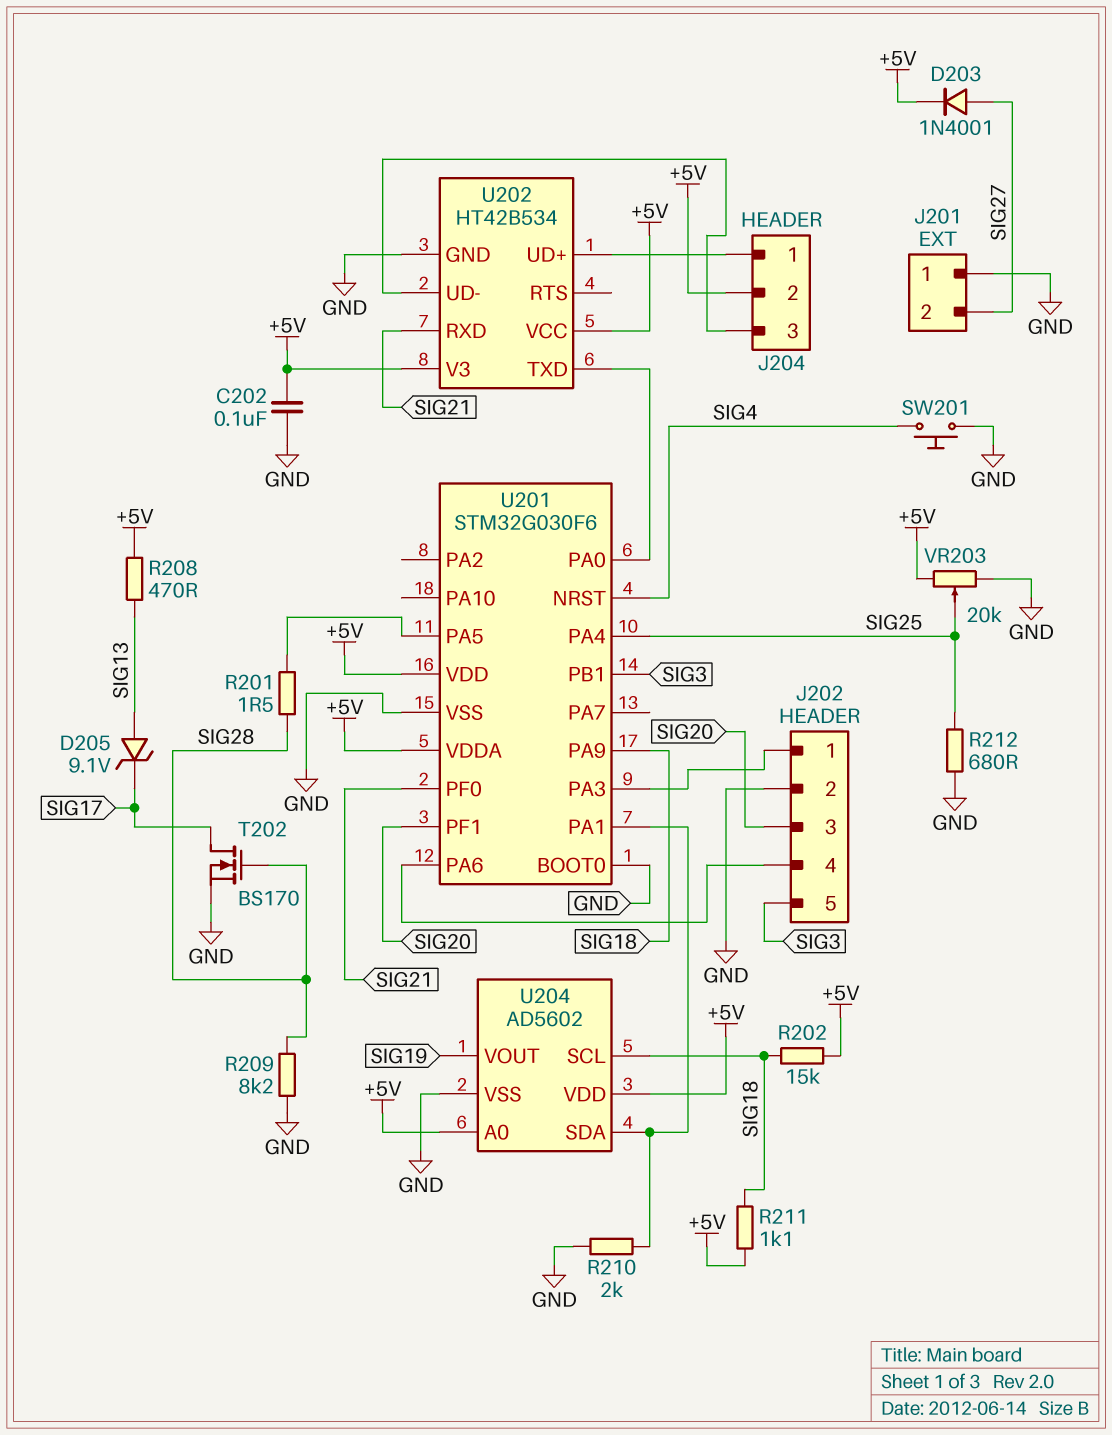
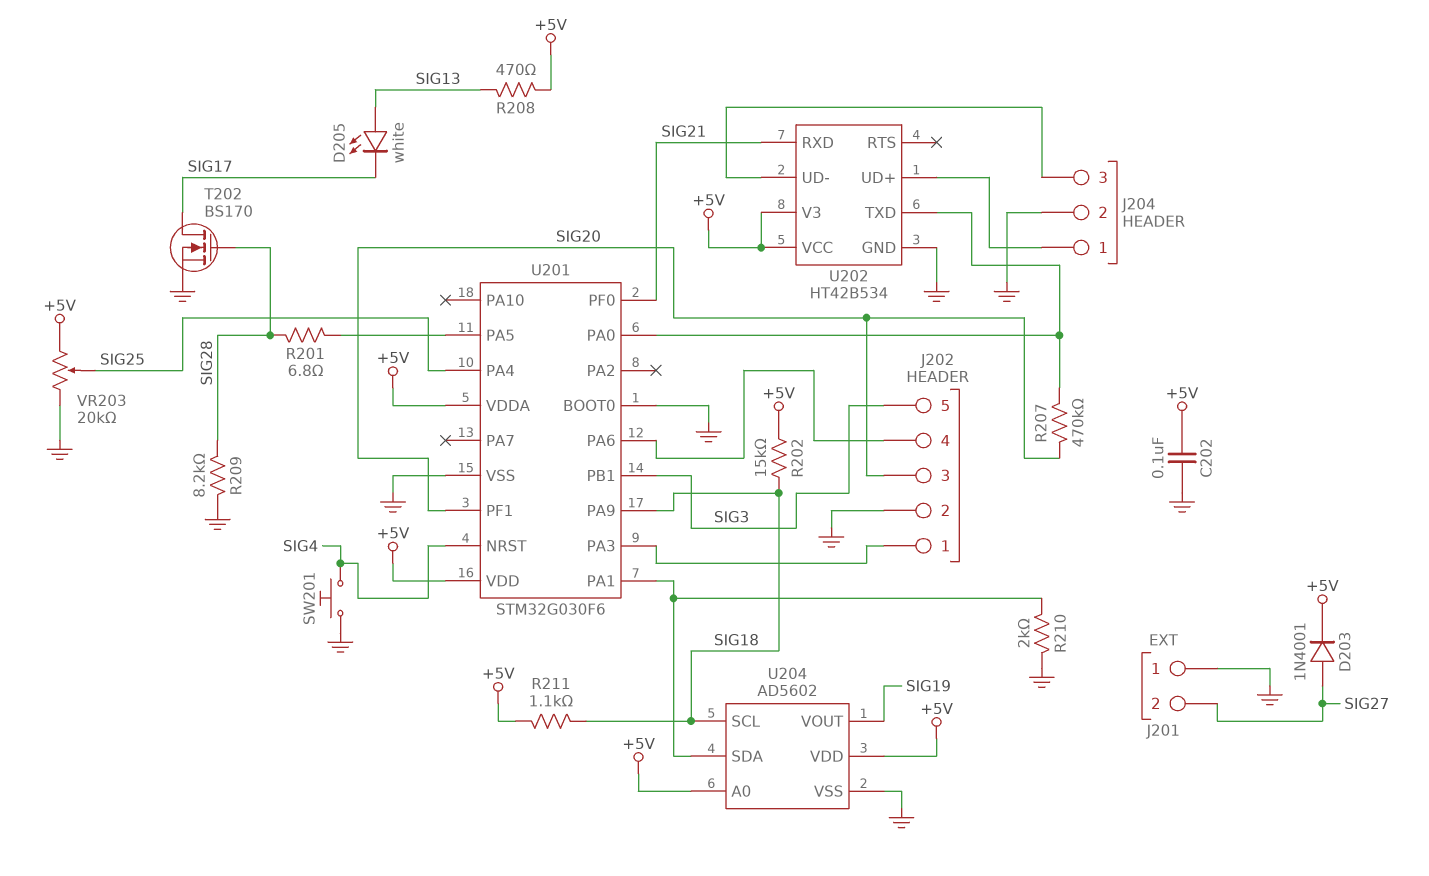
D205: zener 9.1V (A SIG13, K SIG17) -> LED white (A SIG13, K SIG17)
J204 pin 2: +5V -> GND
R201: 1.5 (SIG28, U201/PA5) -> 6.8 (SIG28, U201/PA5)
R207: none -> 470k (SIG20, U201/PA0)
R212: 680 (GND, SIG25) -> none

